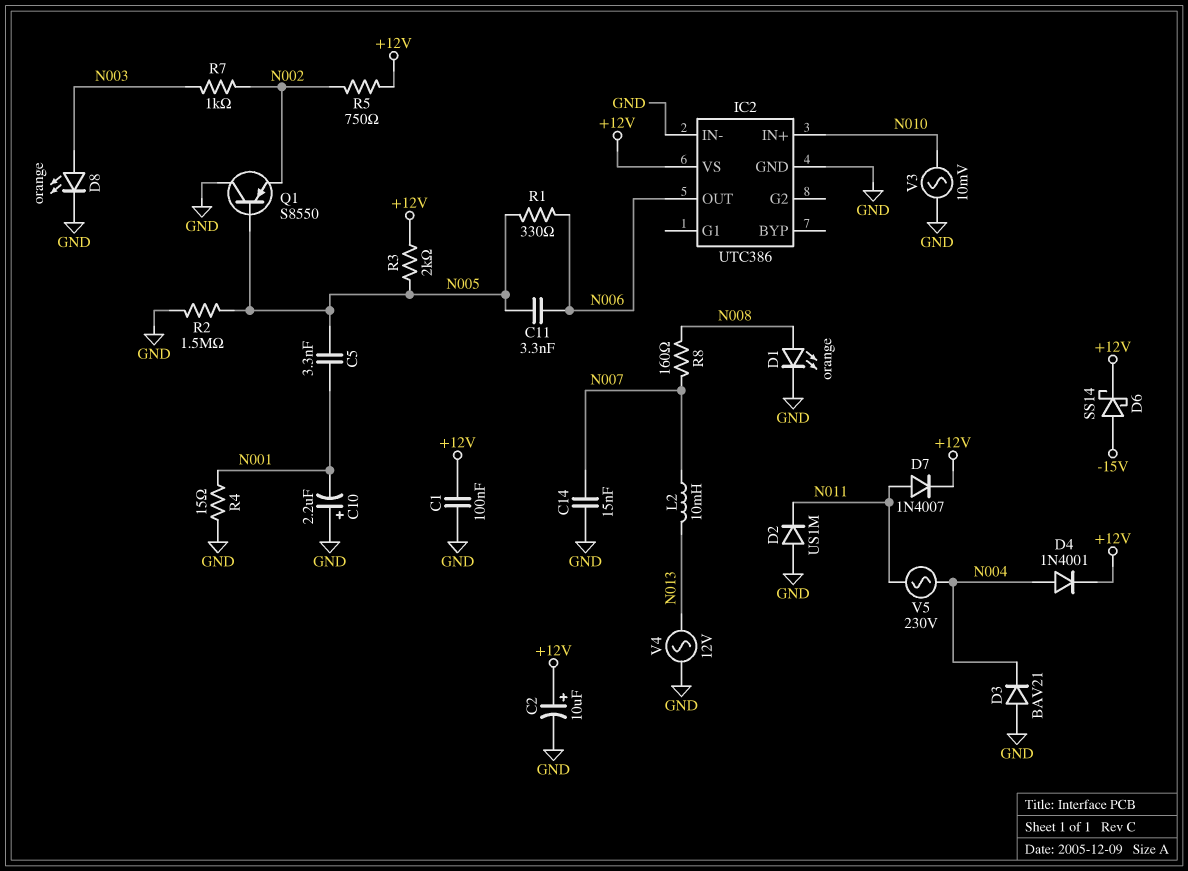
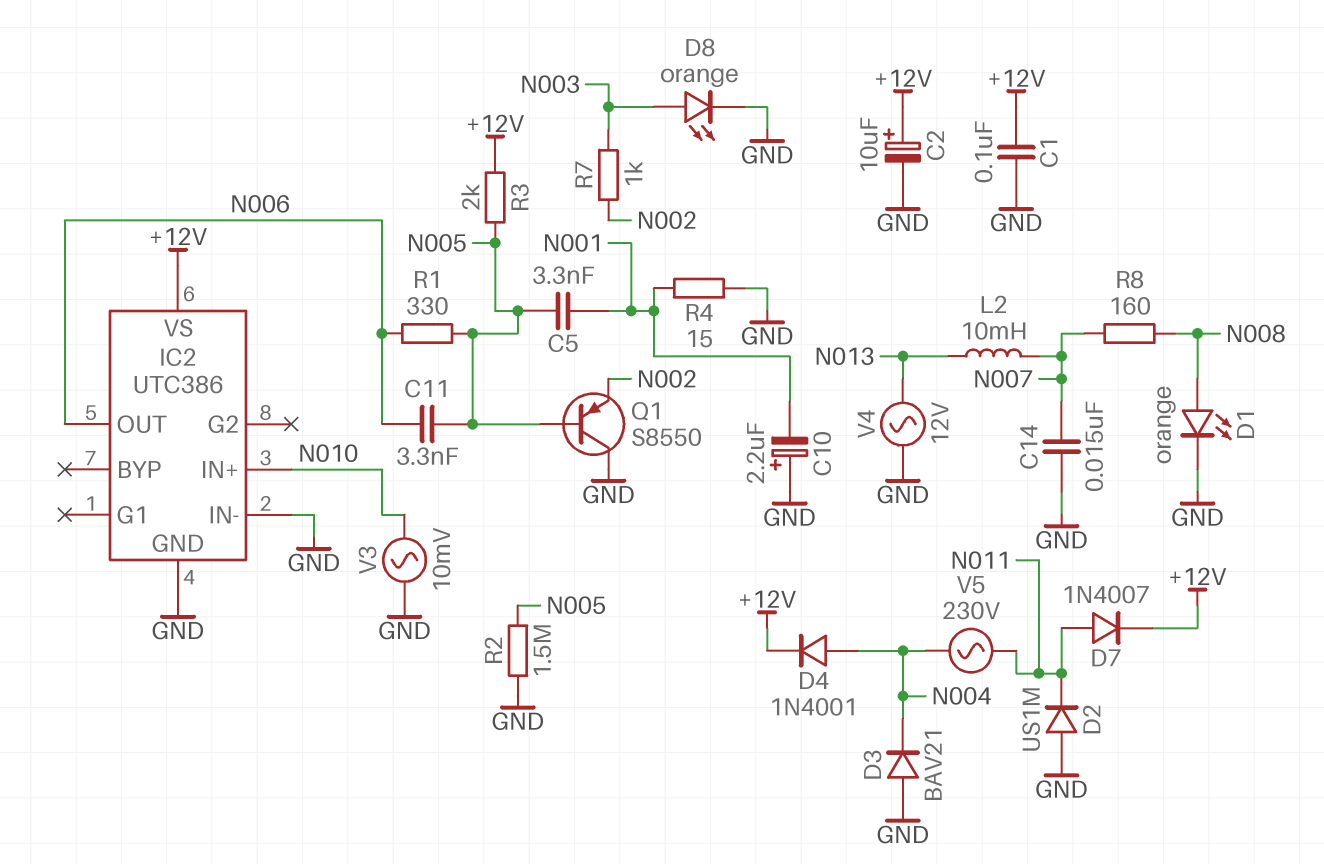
D6: schottky SS14 (A -15V, K +12V) -> none
R5: 750 (+12V, N002) -> none

